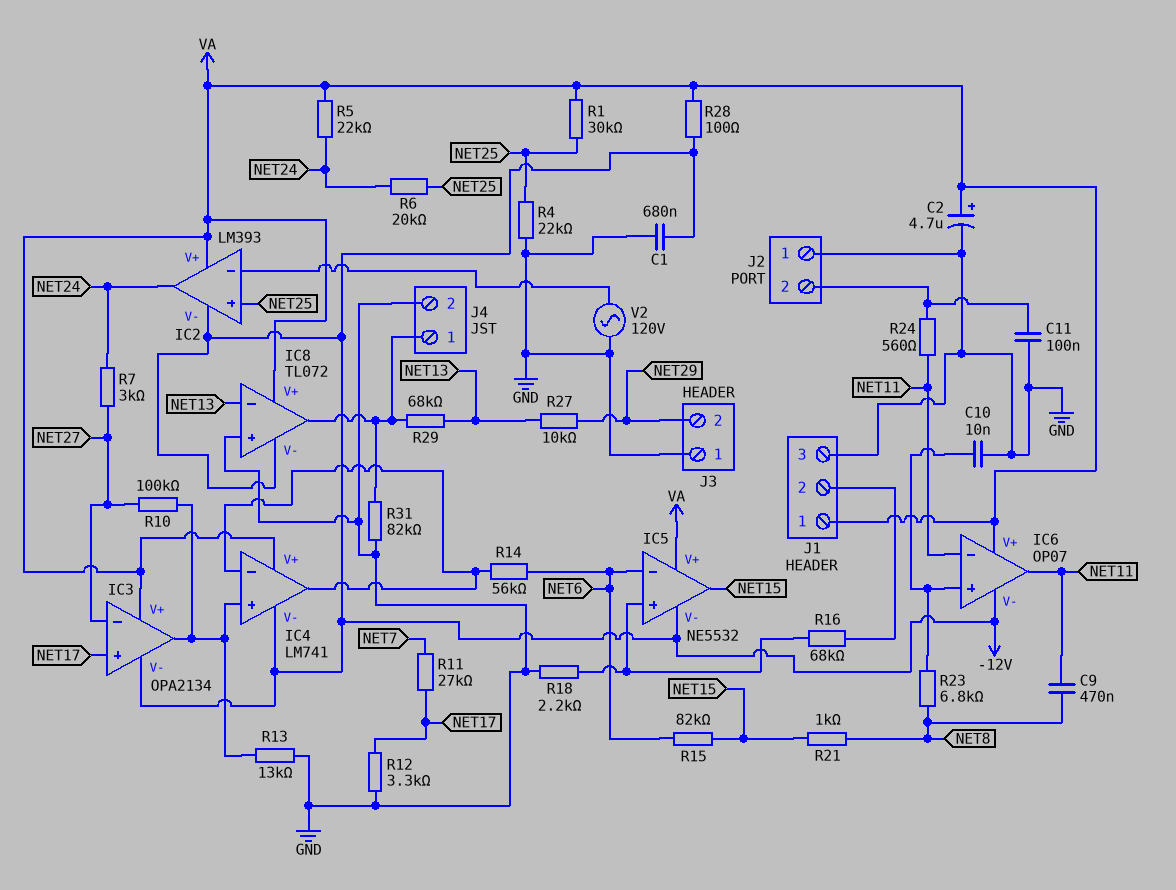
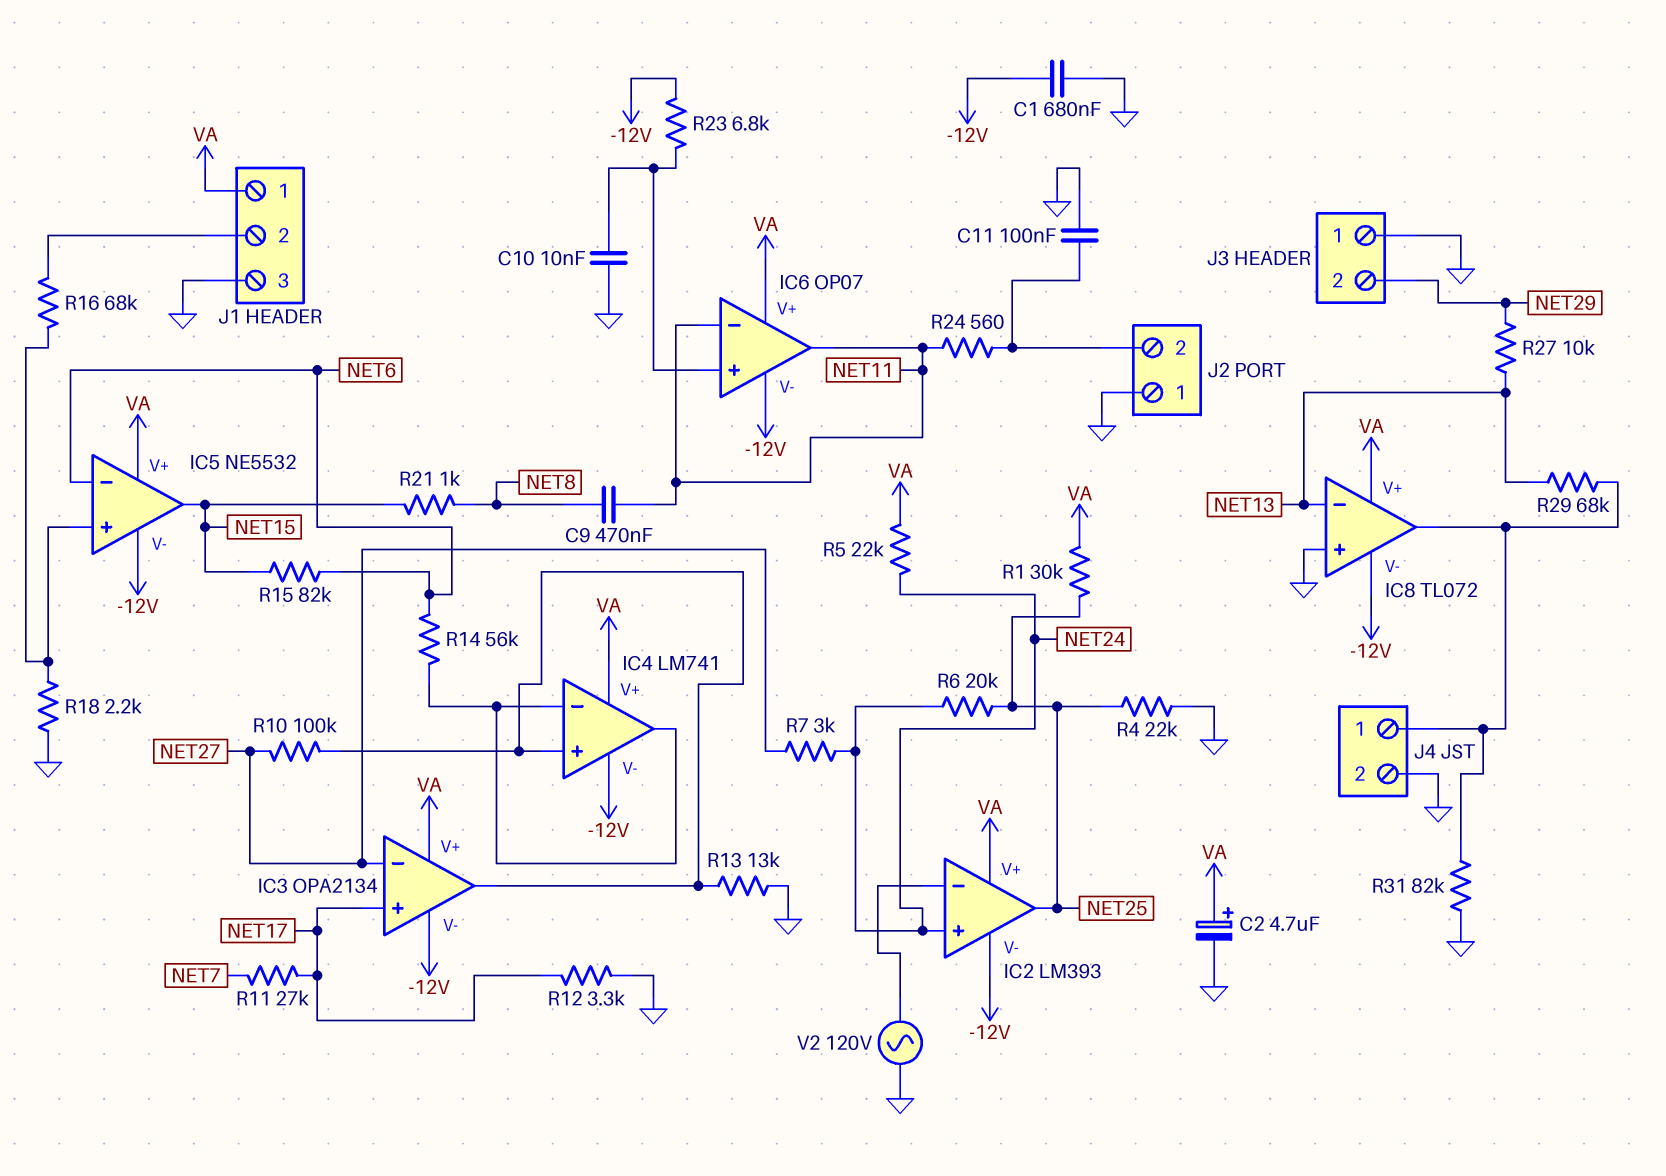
IC2 pin in+: NET25 -> NET24
IC2 pin out: NET24 -> NET25
R23: 6.8k (IC6/in+, NET8) -> 6.8k (-12V, IC6/in+)
R28: 100 (-12V, VA) -> none

